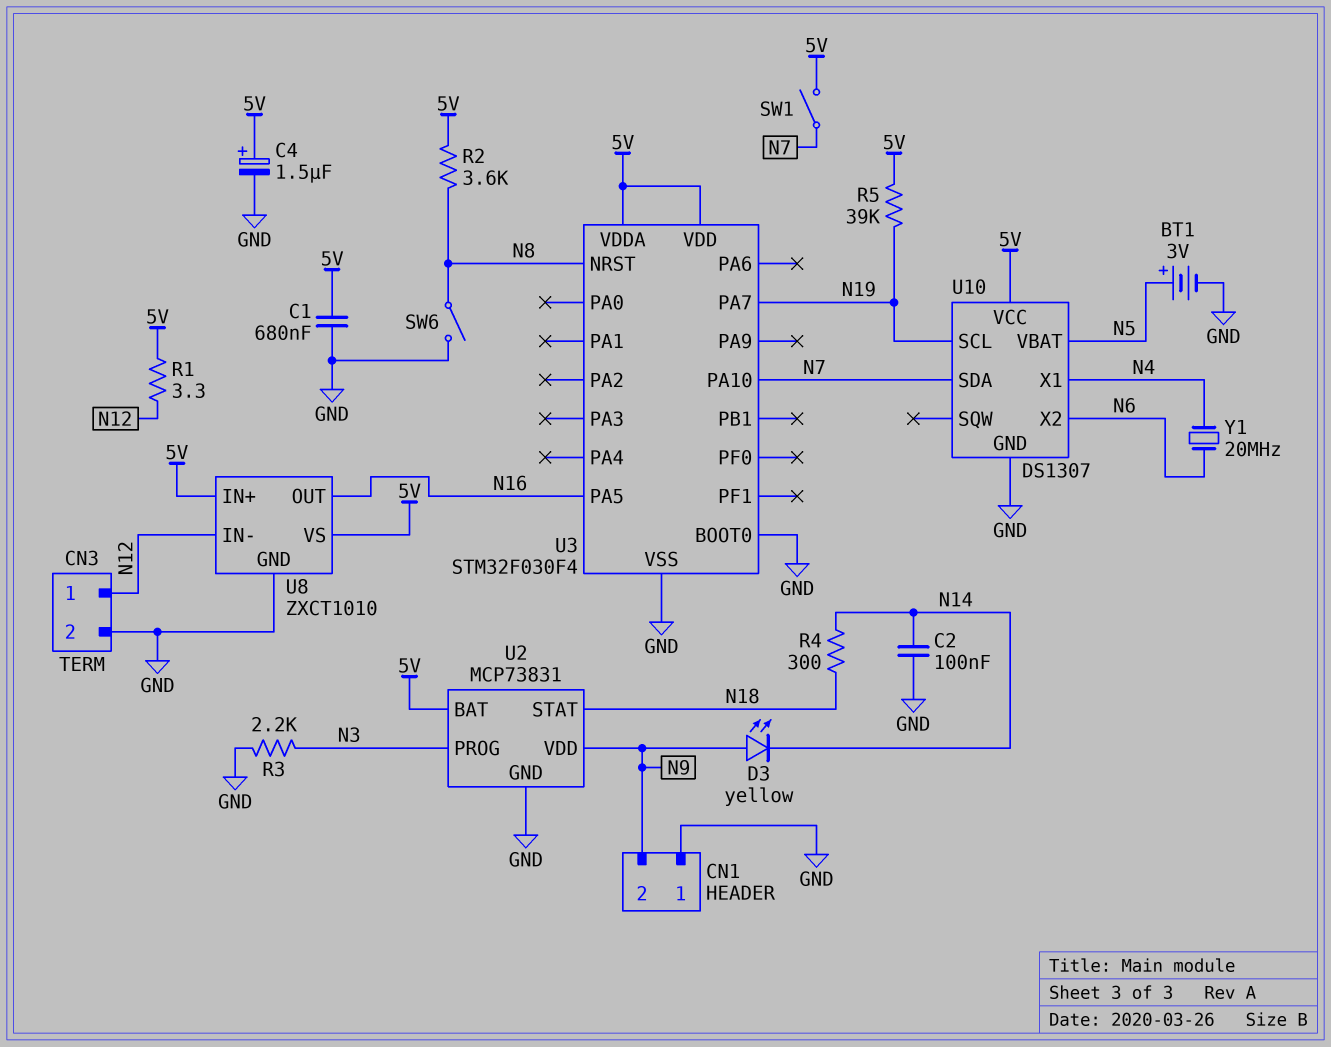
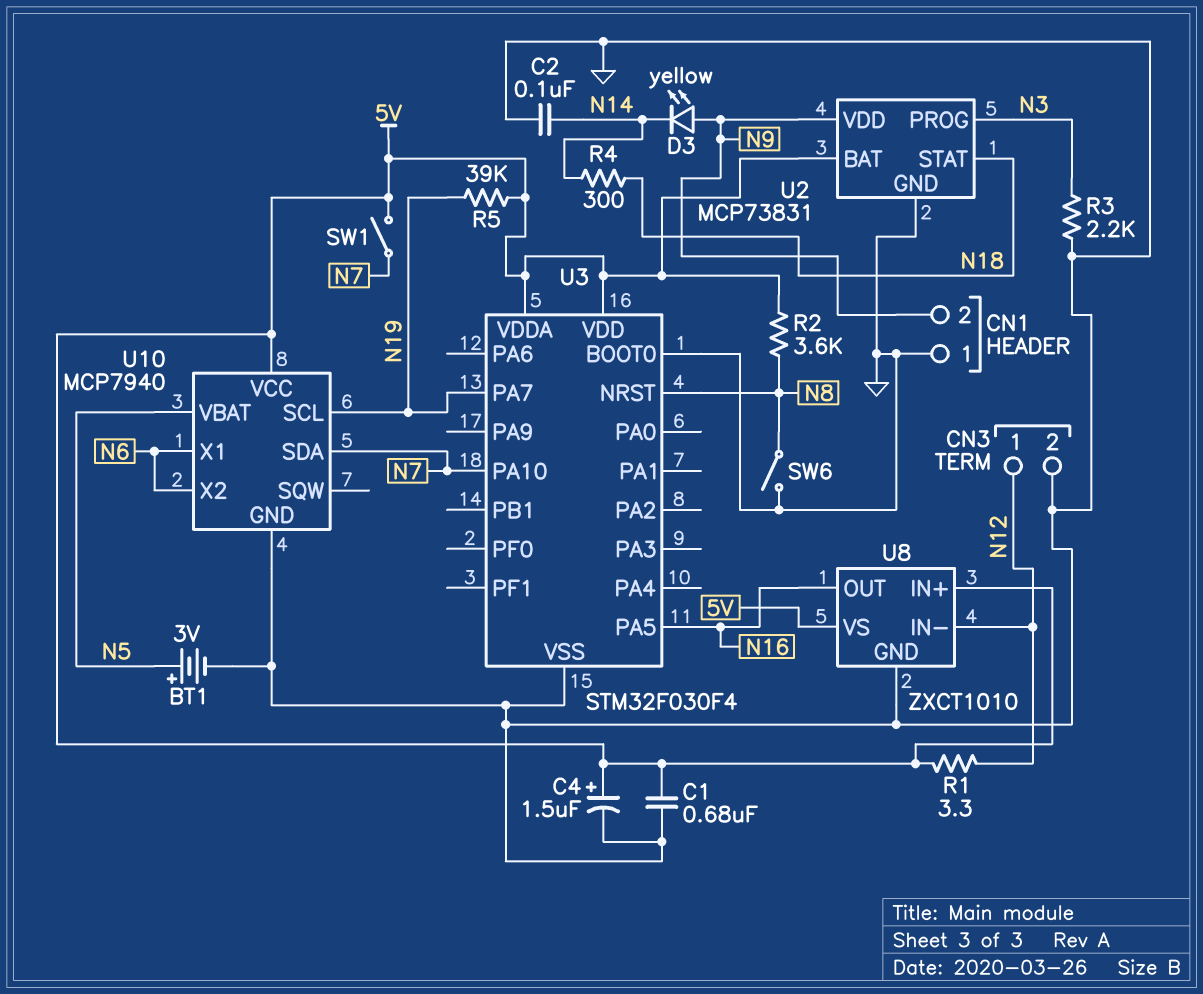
U10: DS1307 -> MCP7940
U10 pin X1: N4 -> N6
Y1: 20MHz (N4, N6) -> none

